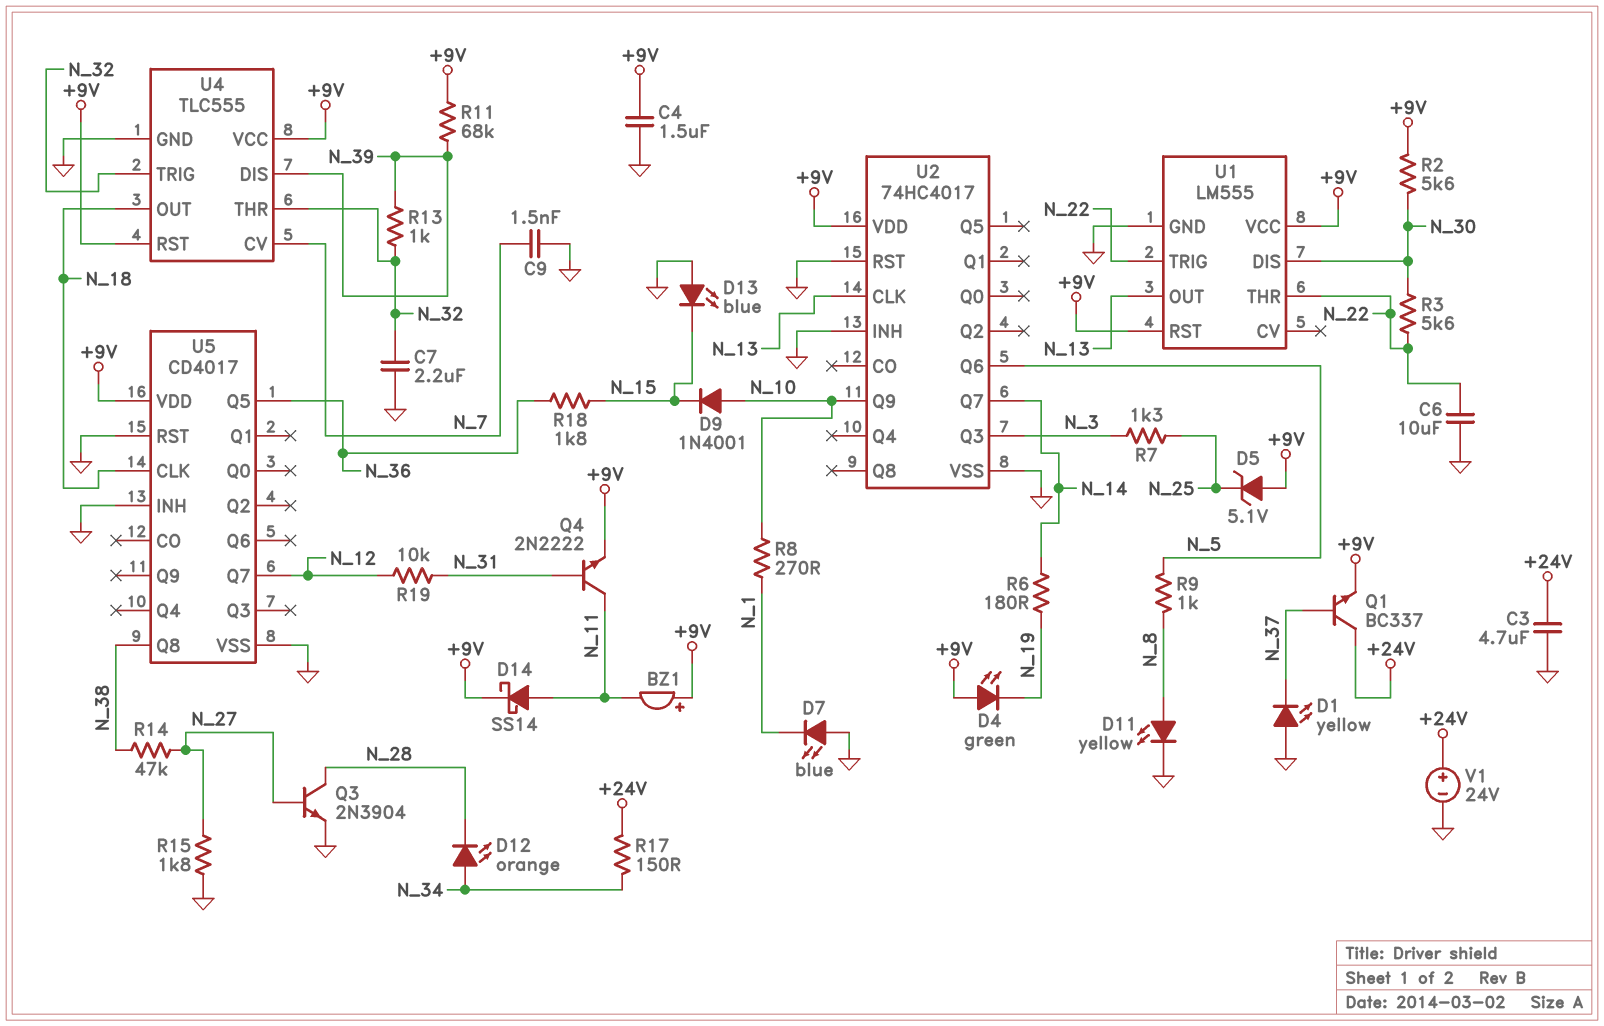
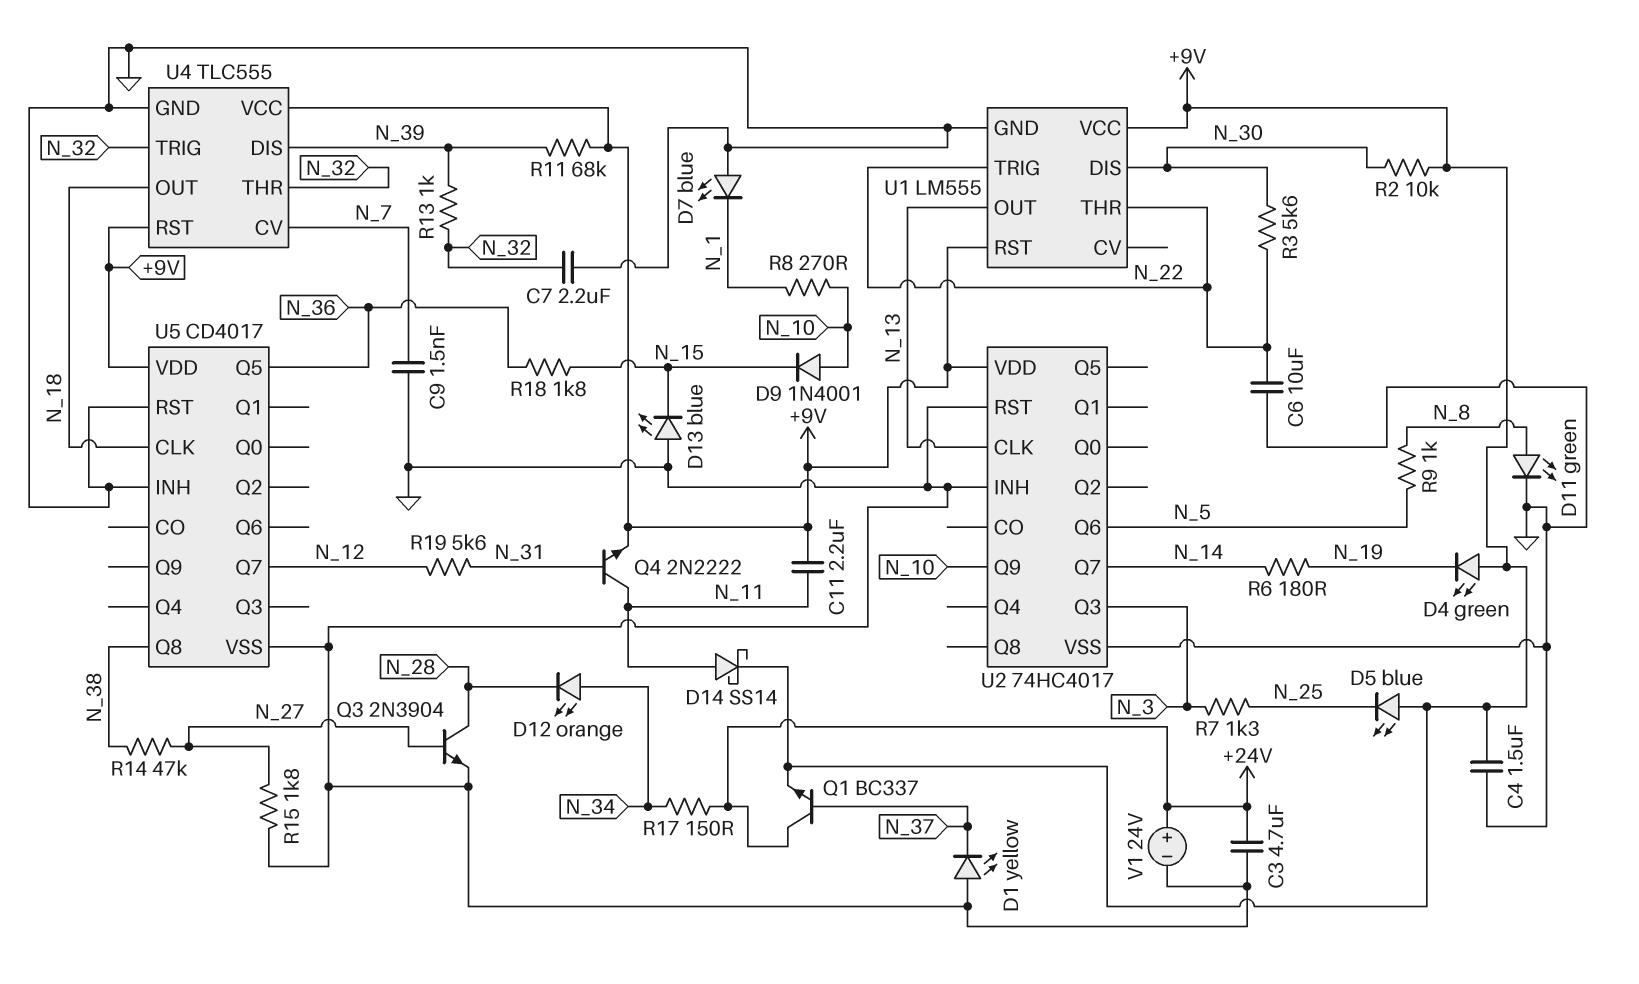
BZ1: buzzer (plus +9V, minus N_11) -> none
C11: none -> 2.2uF (+9V, N_11)
D5: zener 5.1V (A +9V, K N_25) -> LED blue (A +9V, K N_25)
D11: LED yellow (A N_8, K GND) -> LED green (A N_8, K GND)
R2: 5.6k (+9V, N_30) -> 10k (+9V, N_30)
R19: 10k (N_12, N_31) -> 5.6k (N_12, N_31)

